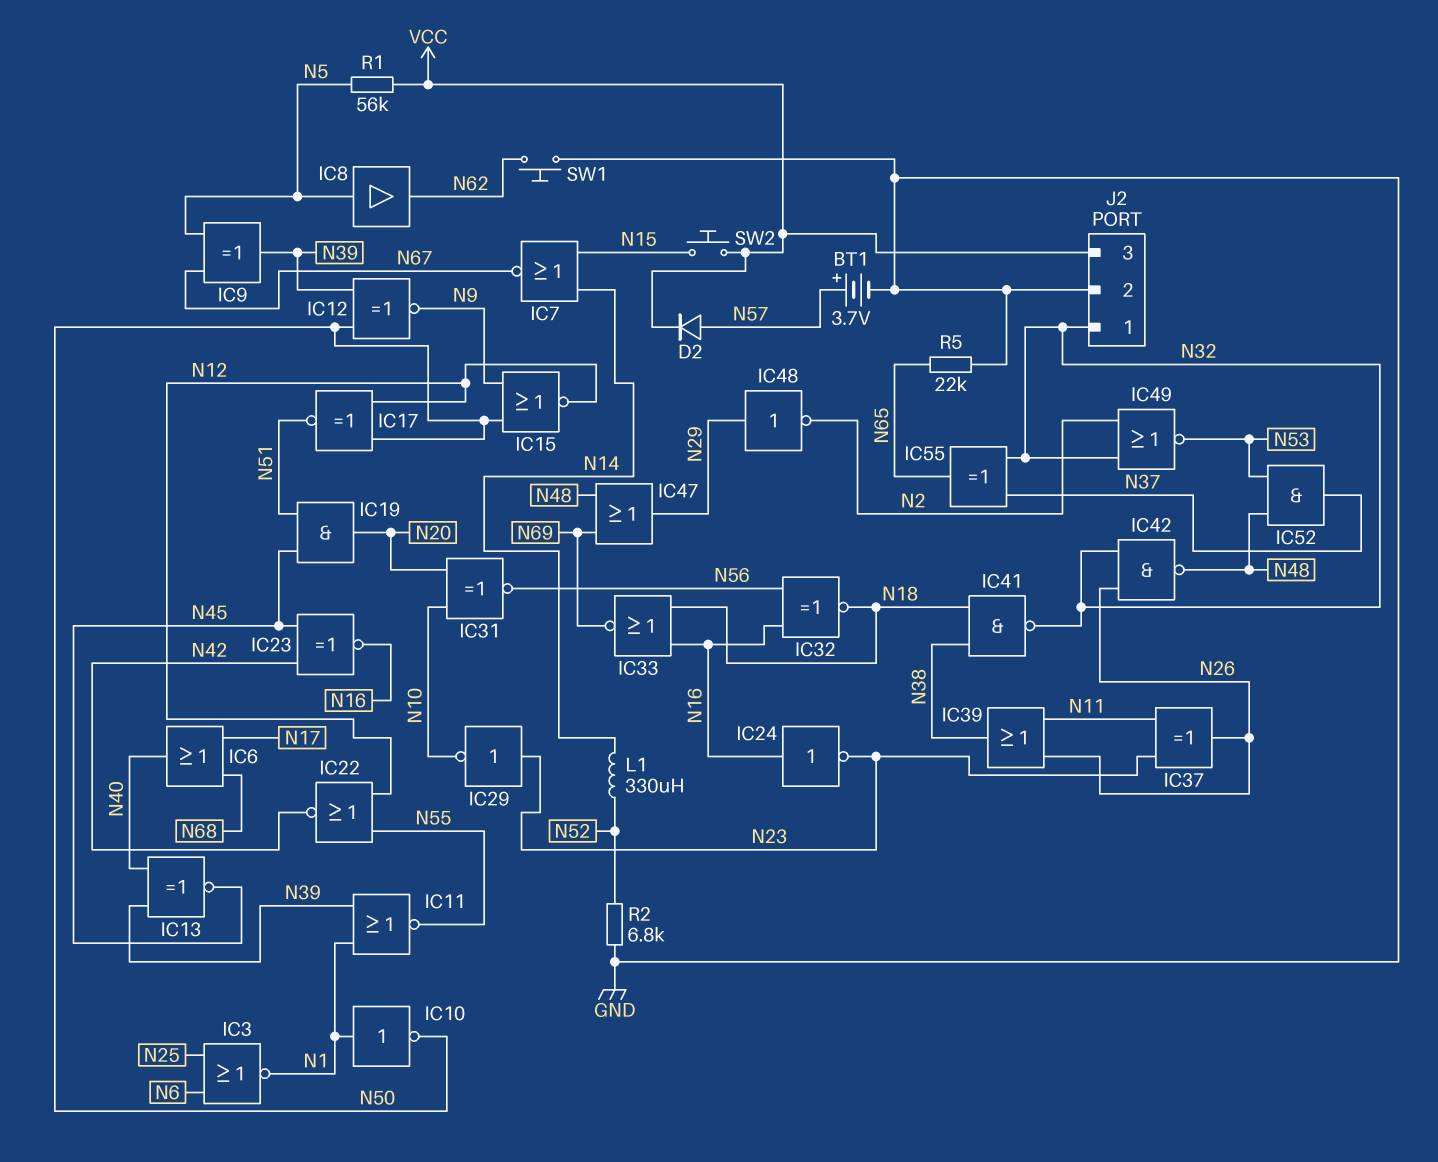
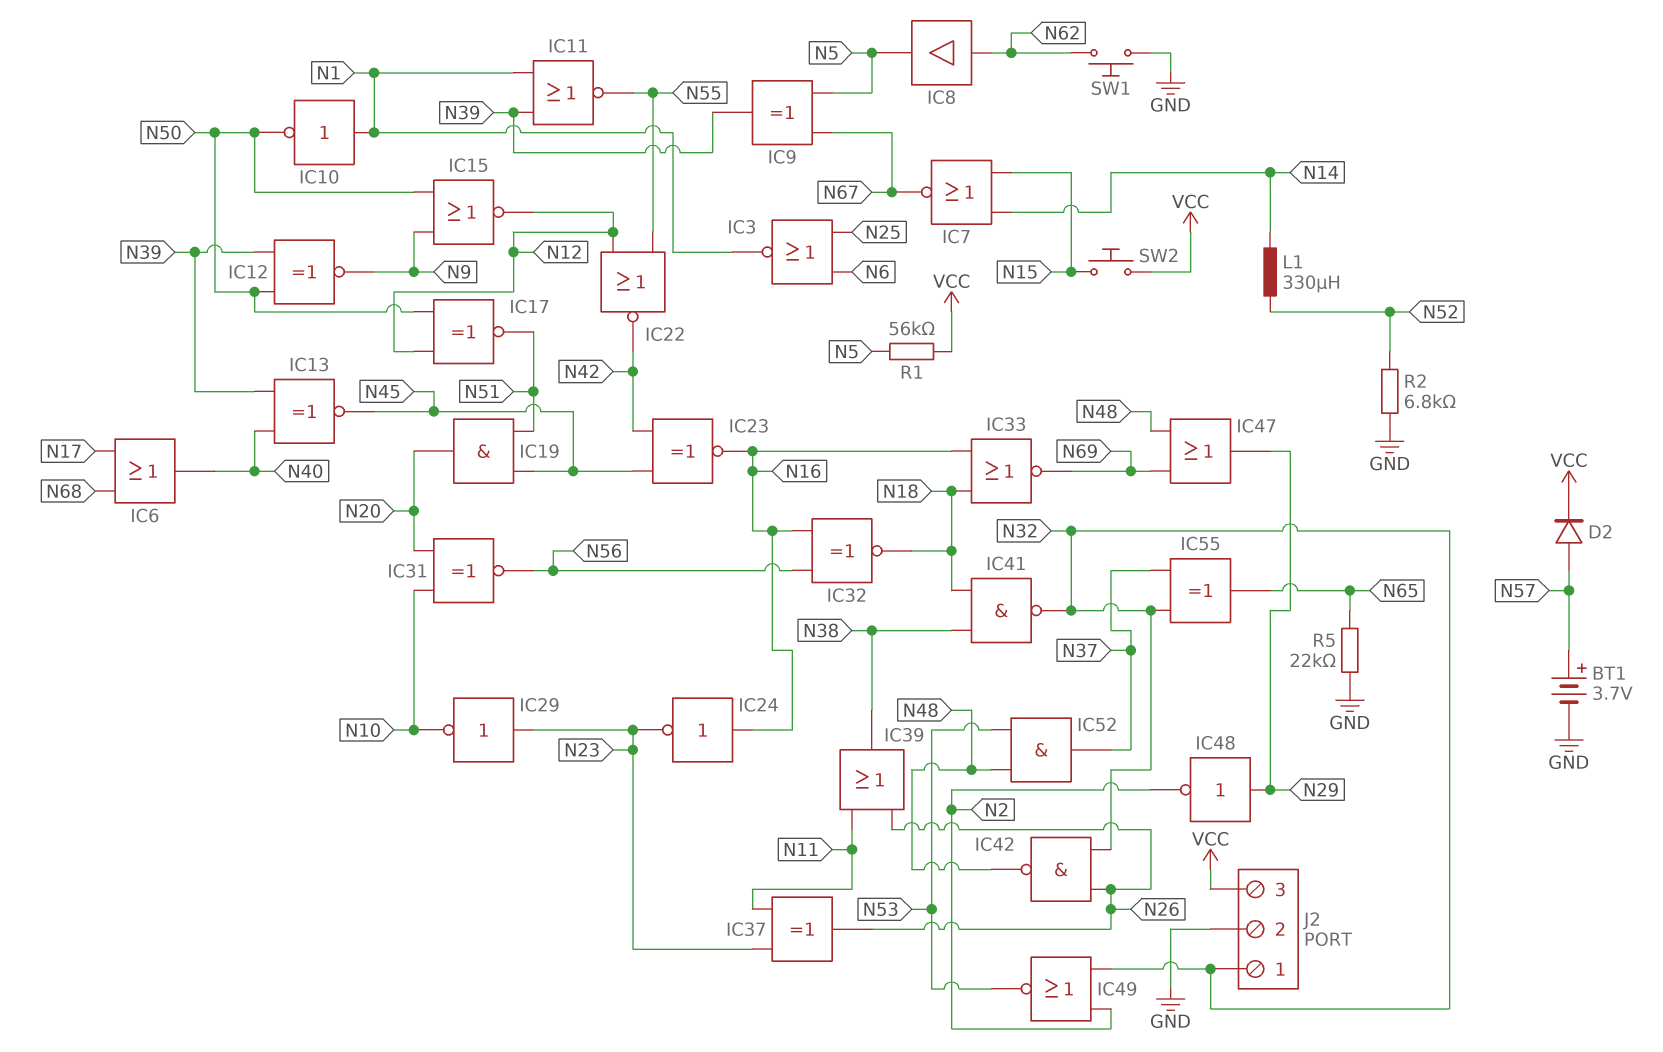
IC8: buffer (in N5, out N62) -> buffer (in N62, out N5)

